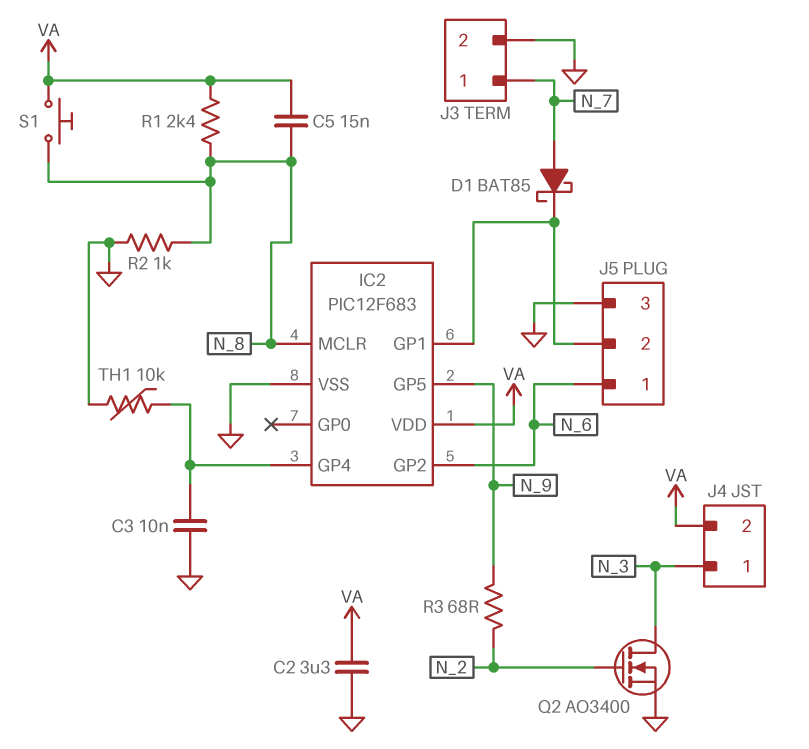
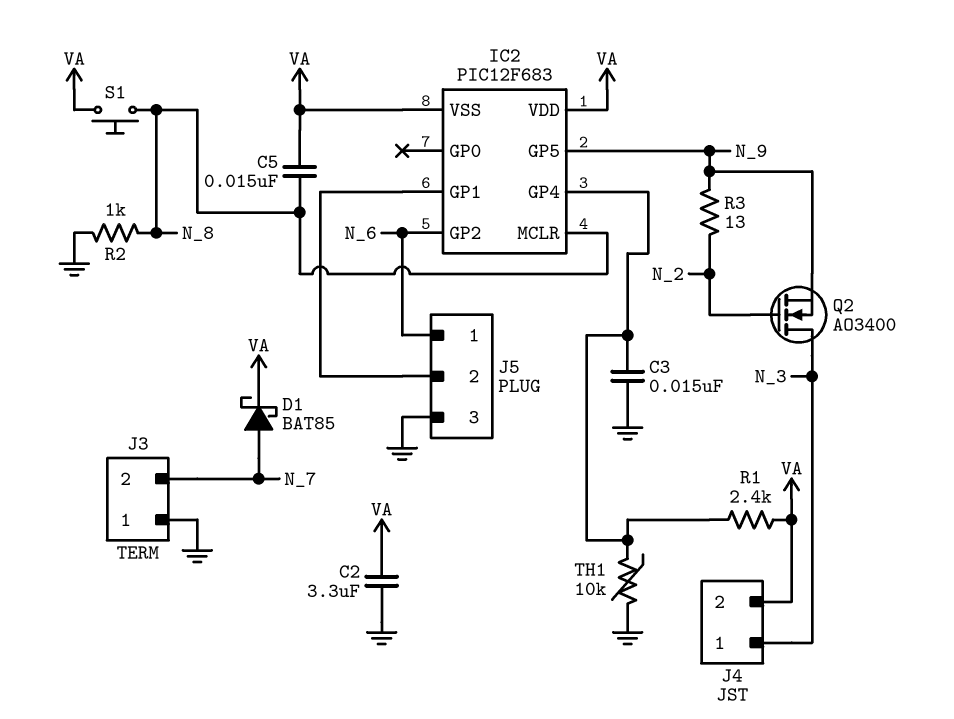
C3: 10nF (GND, IC2/GP4) -> 15nF (GND, IC2/GP4)
D1: schottky BAT85 (A N_7, K IC2/GP1) -> schottky BAT85 (A N_7, K VA)
IC2 pin VSS: GND -> VA
J3 pin 1: N_7 -> GND
J3 pin 2: GND -> N_7
Q2: NMOS AO3400 (G N_2, D N_3, S GND) -> NMOS AO3400 (G N_2, D N_3, S N_9)
R1: 2.4k (N_8, VA) -> 2.4k (IC2/GP4, VA)
R3: 68 (N_2, N_9) -> 13 (N_2, N_9)

